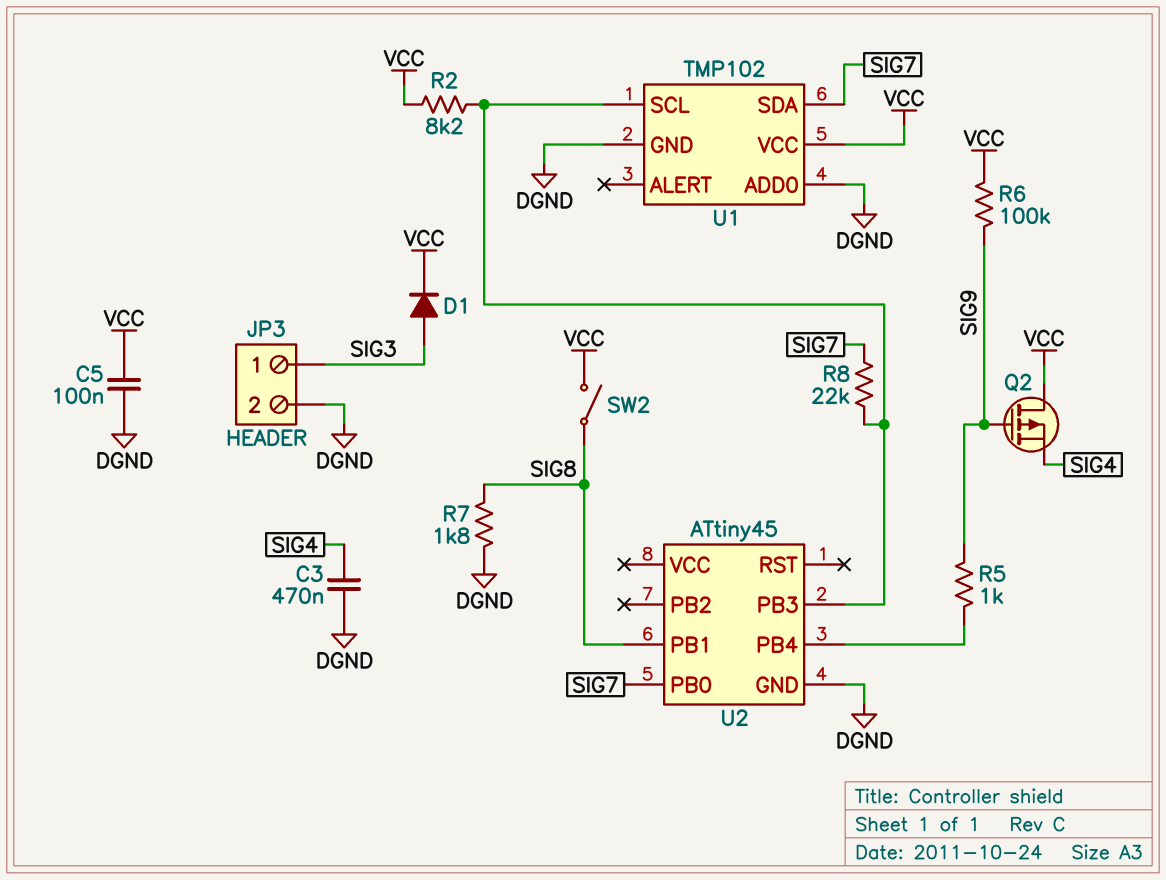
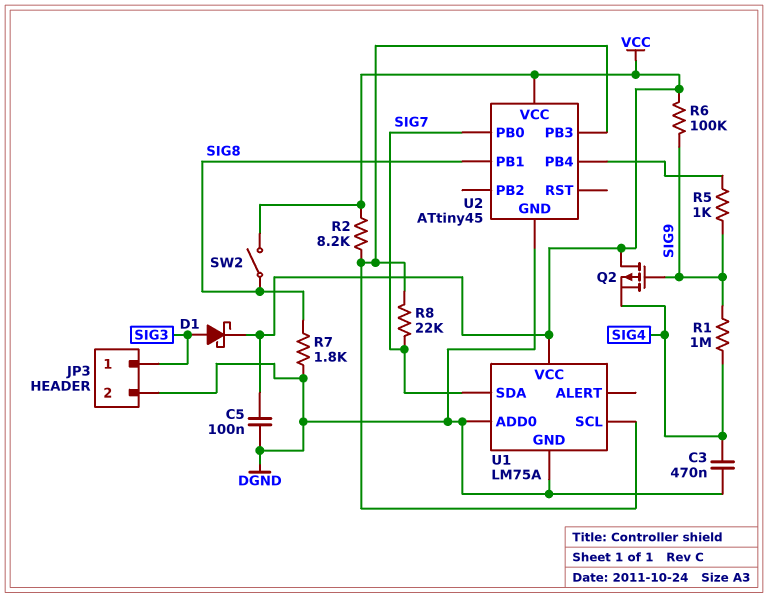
D1: diode (A SIG3, K VCC) -> schottky (A SIG3, K VCC)
R1: none -> 1M (SIG4, SIG9)
U1: TMP102 -> LM75A
U2 pin VCC: none -> VCC

